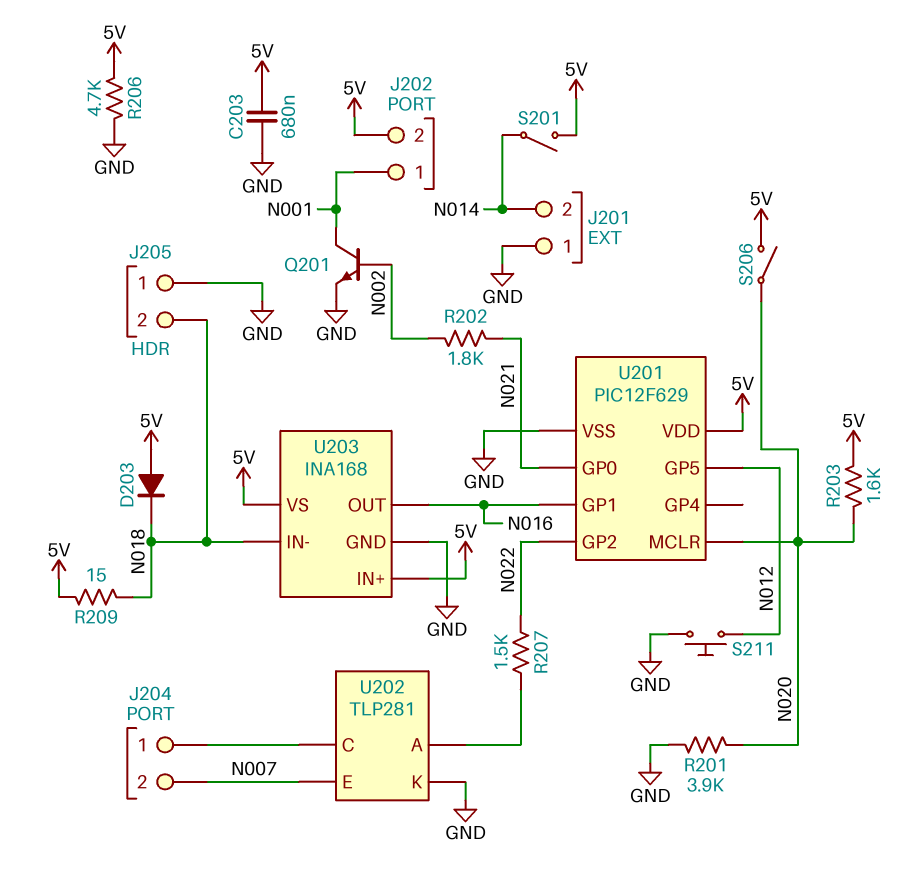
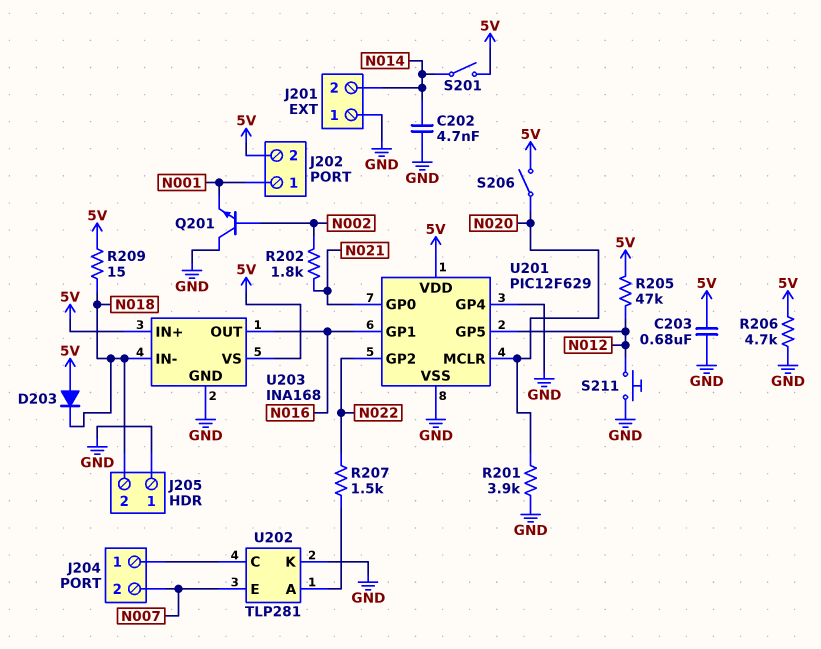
C202: none -> 4.7nF (GND, N014)
Q201: NPN (B N002, C N001, E GND) -> NPN (B N002, C GND, E N001)
R203: 1.6k (5V, N020) -> none
R205: none -> 47k (5V, N012)
U201 pin GP4: none -> GND

